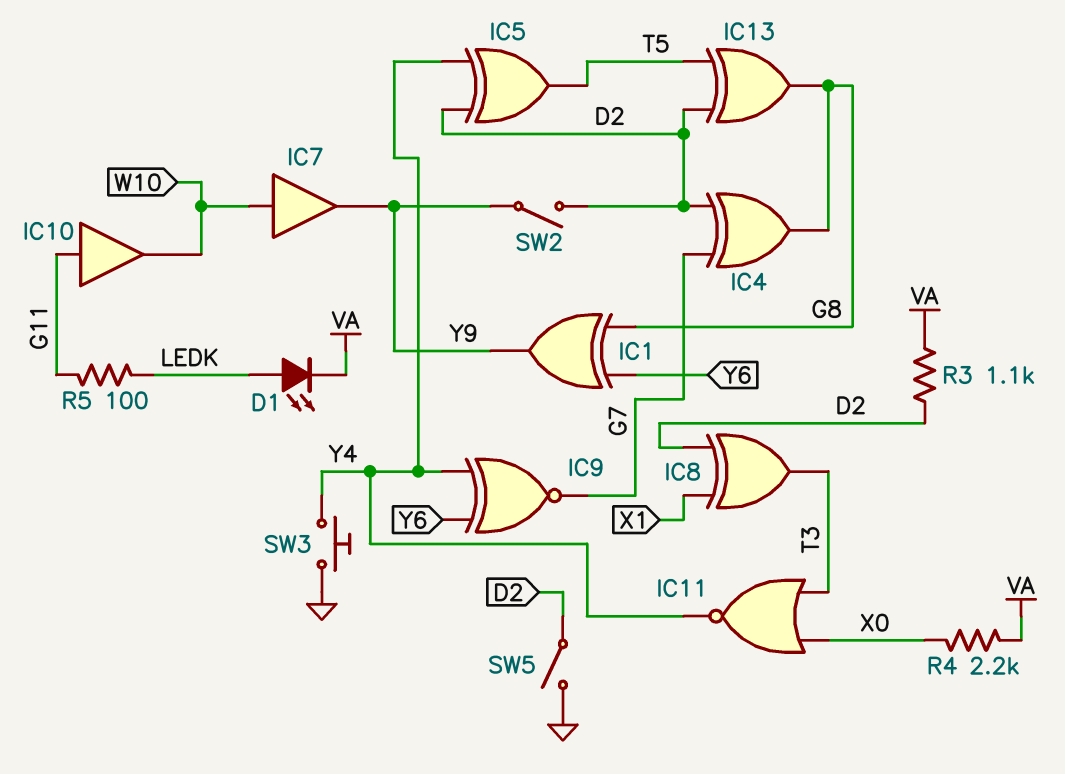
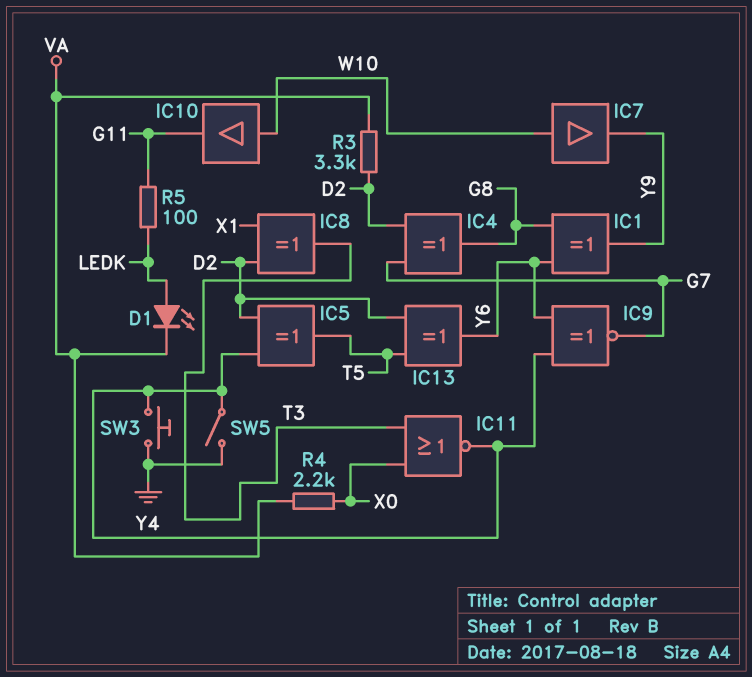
IC10: buffer (in G11, out W10) -> buffer (in W10, out G11)
IC13: XOR (in D2, in T5, out G8) -> XOR (in D2, in T5, out Y6)
R3: 1.1k (D2, VA) -> 3.3k (D2, VA)
SW2: switch (D2, Y9) -> none
SW5: switch (D2, GND) -> switch (GND, Y4)

